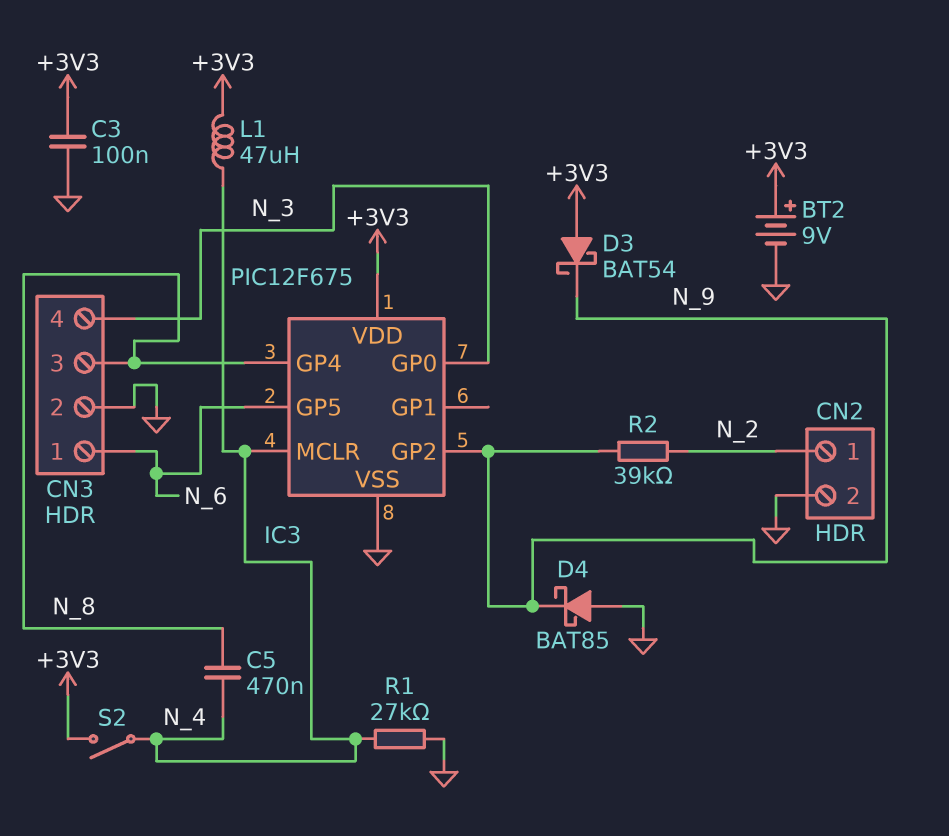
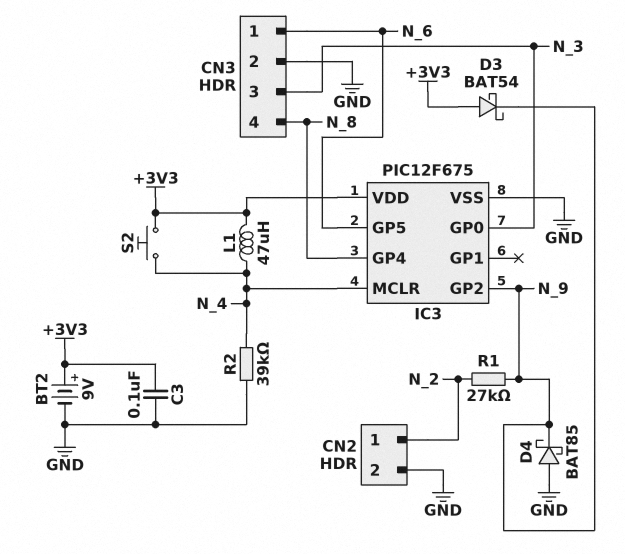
C5: 470nF (N_4, N_8) -> none
CN3 pin 3: N_8 -> N_3
CN3 pin 4: N_3 -> N_8
R1: 27k (GND, N_4) -> 27k (N_2, N_9)
R2: 39k (N_2, N_9) -> 39k (GND, N_4)
S2: switch (+3V3, N_4) -> button (+3V3, N_4)

